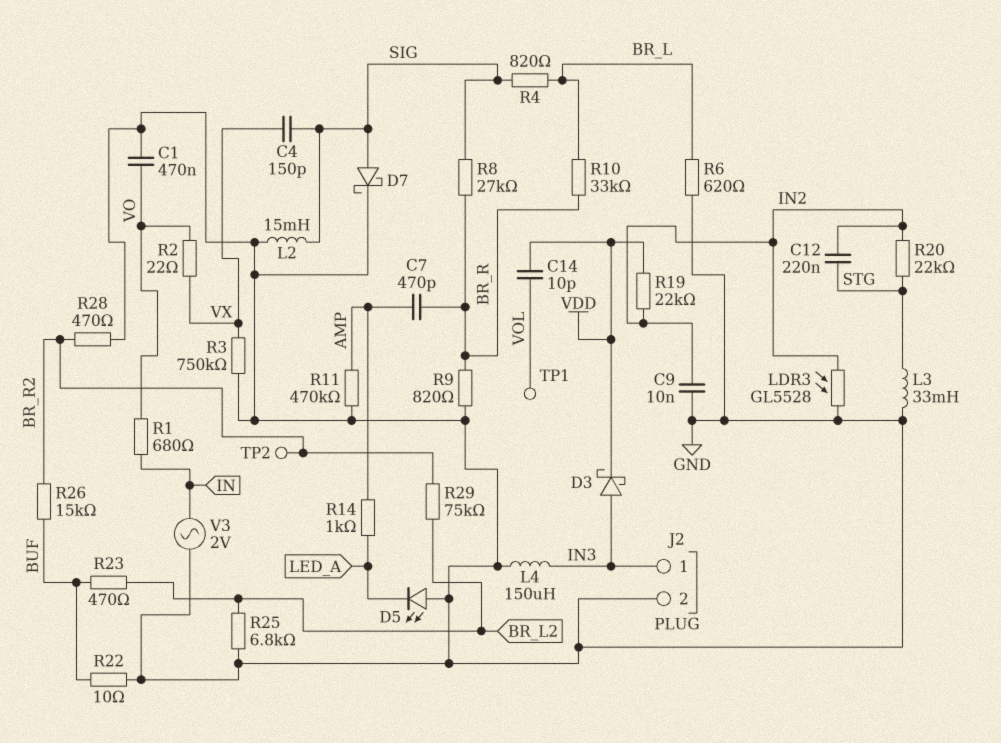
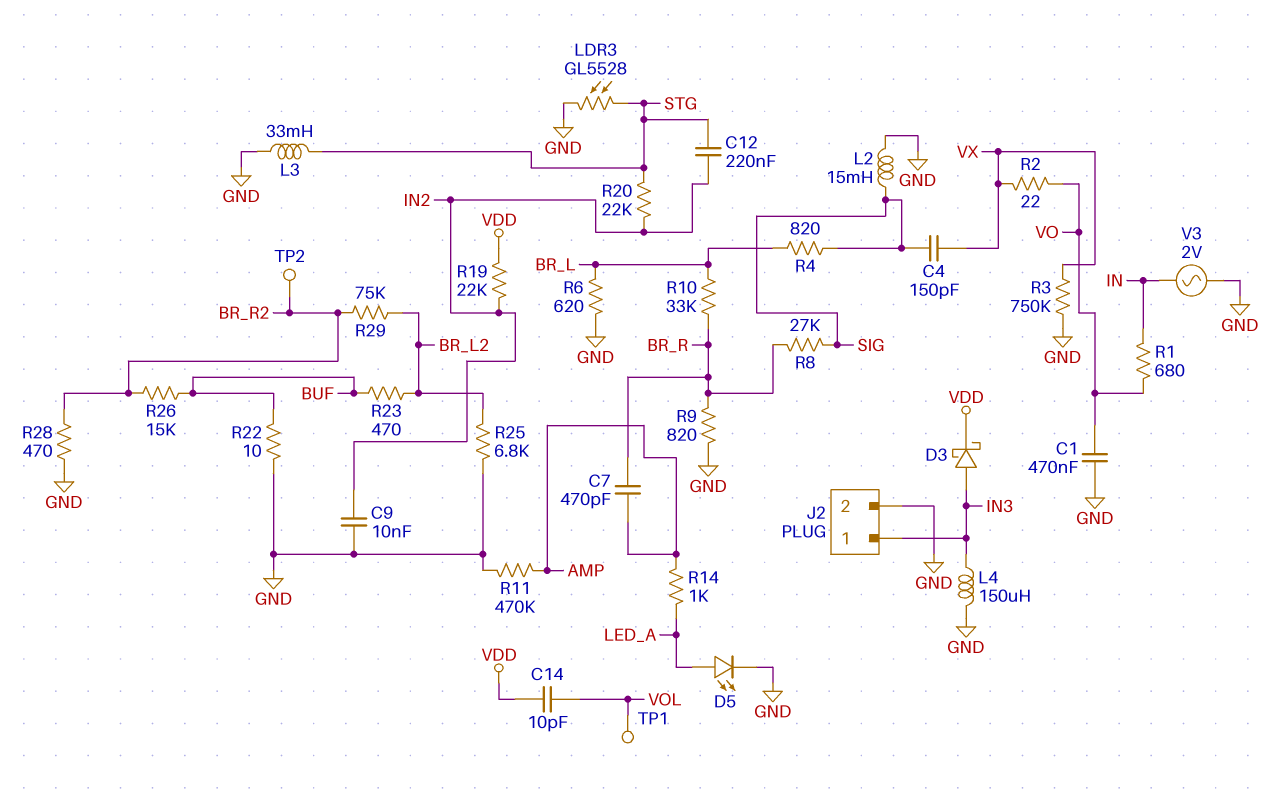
D5: LED (A GND, K LED_A) -> LED (A LED_A, K GND)
D7: schottky (A SIG, K GND) -> none
LDR3: GL5528 (GND, IN2) -> GL5528 (GND, STG)

